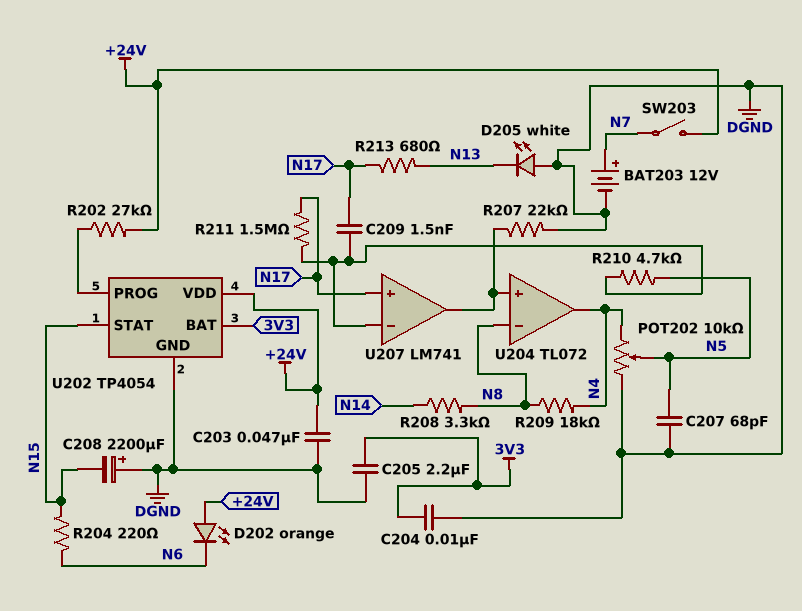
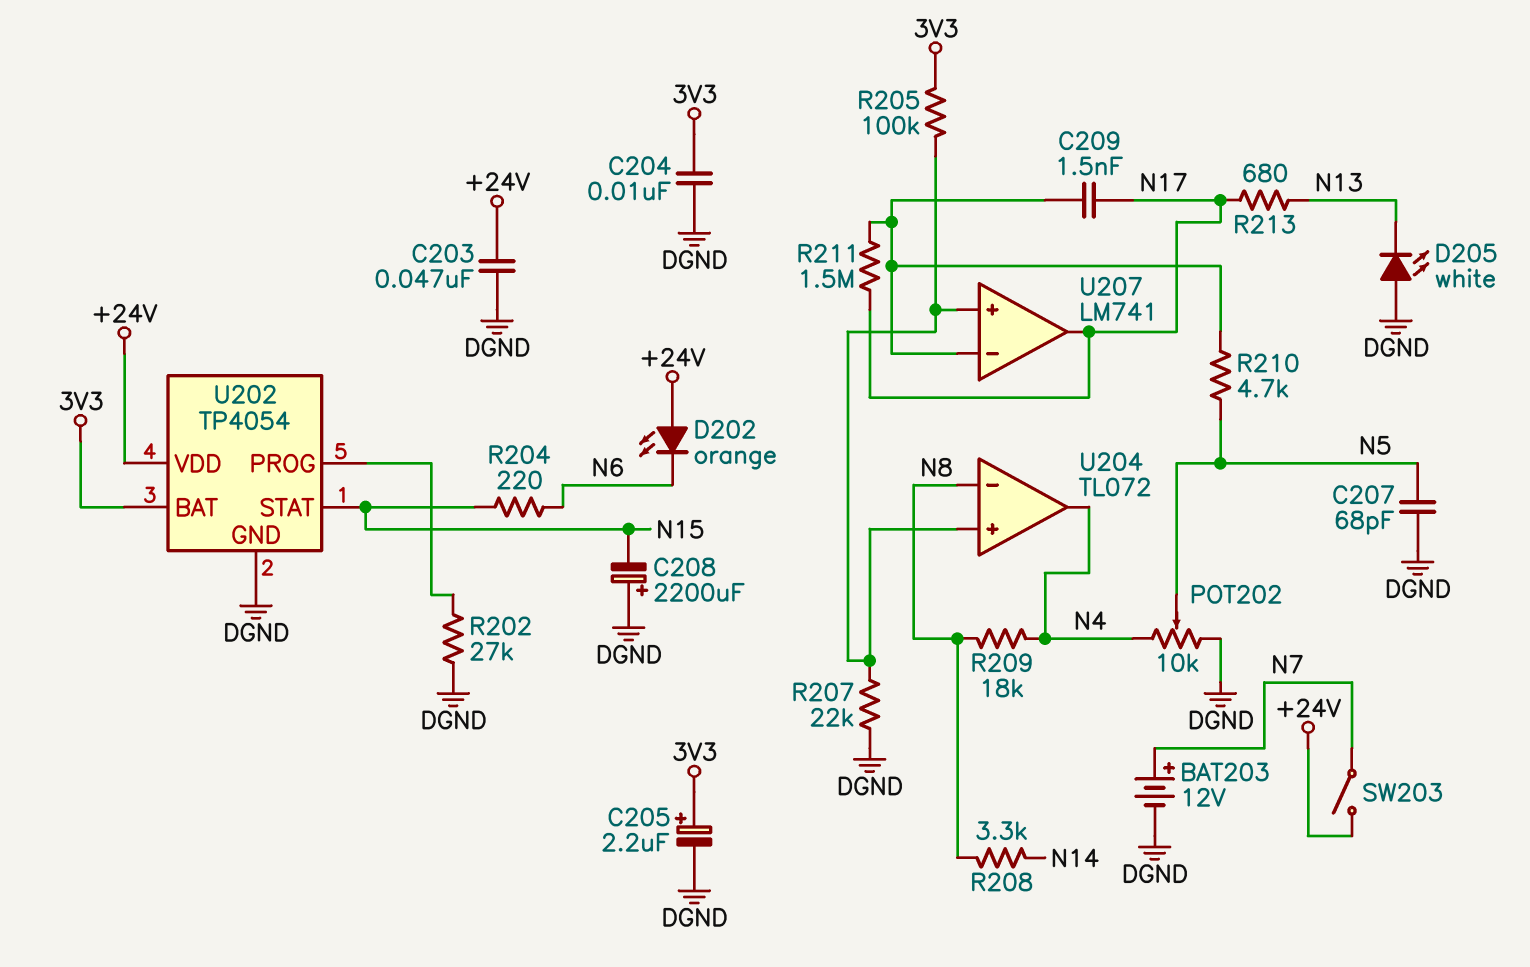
C205: 2.2uF (3V3, DGND) -> 2.2uF (plus 3V3, minus DGND)
R202: 27k (+24V, U202/PROG) -> 27k (DGND, U202/PROG)
R205: none -> 100k (3V3, U204/in+)
U207 pin in+: N17 -> U204/in+
U207 pin out: U204/in+ -> N17

